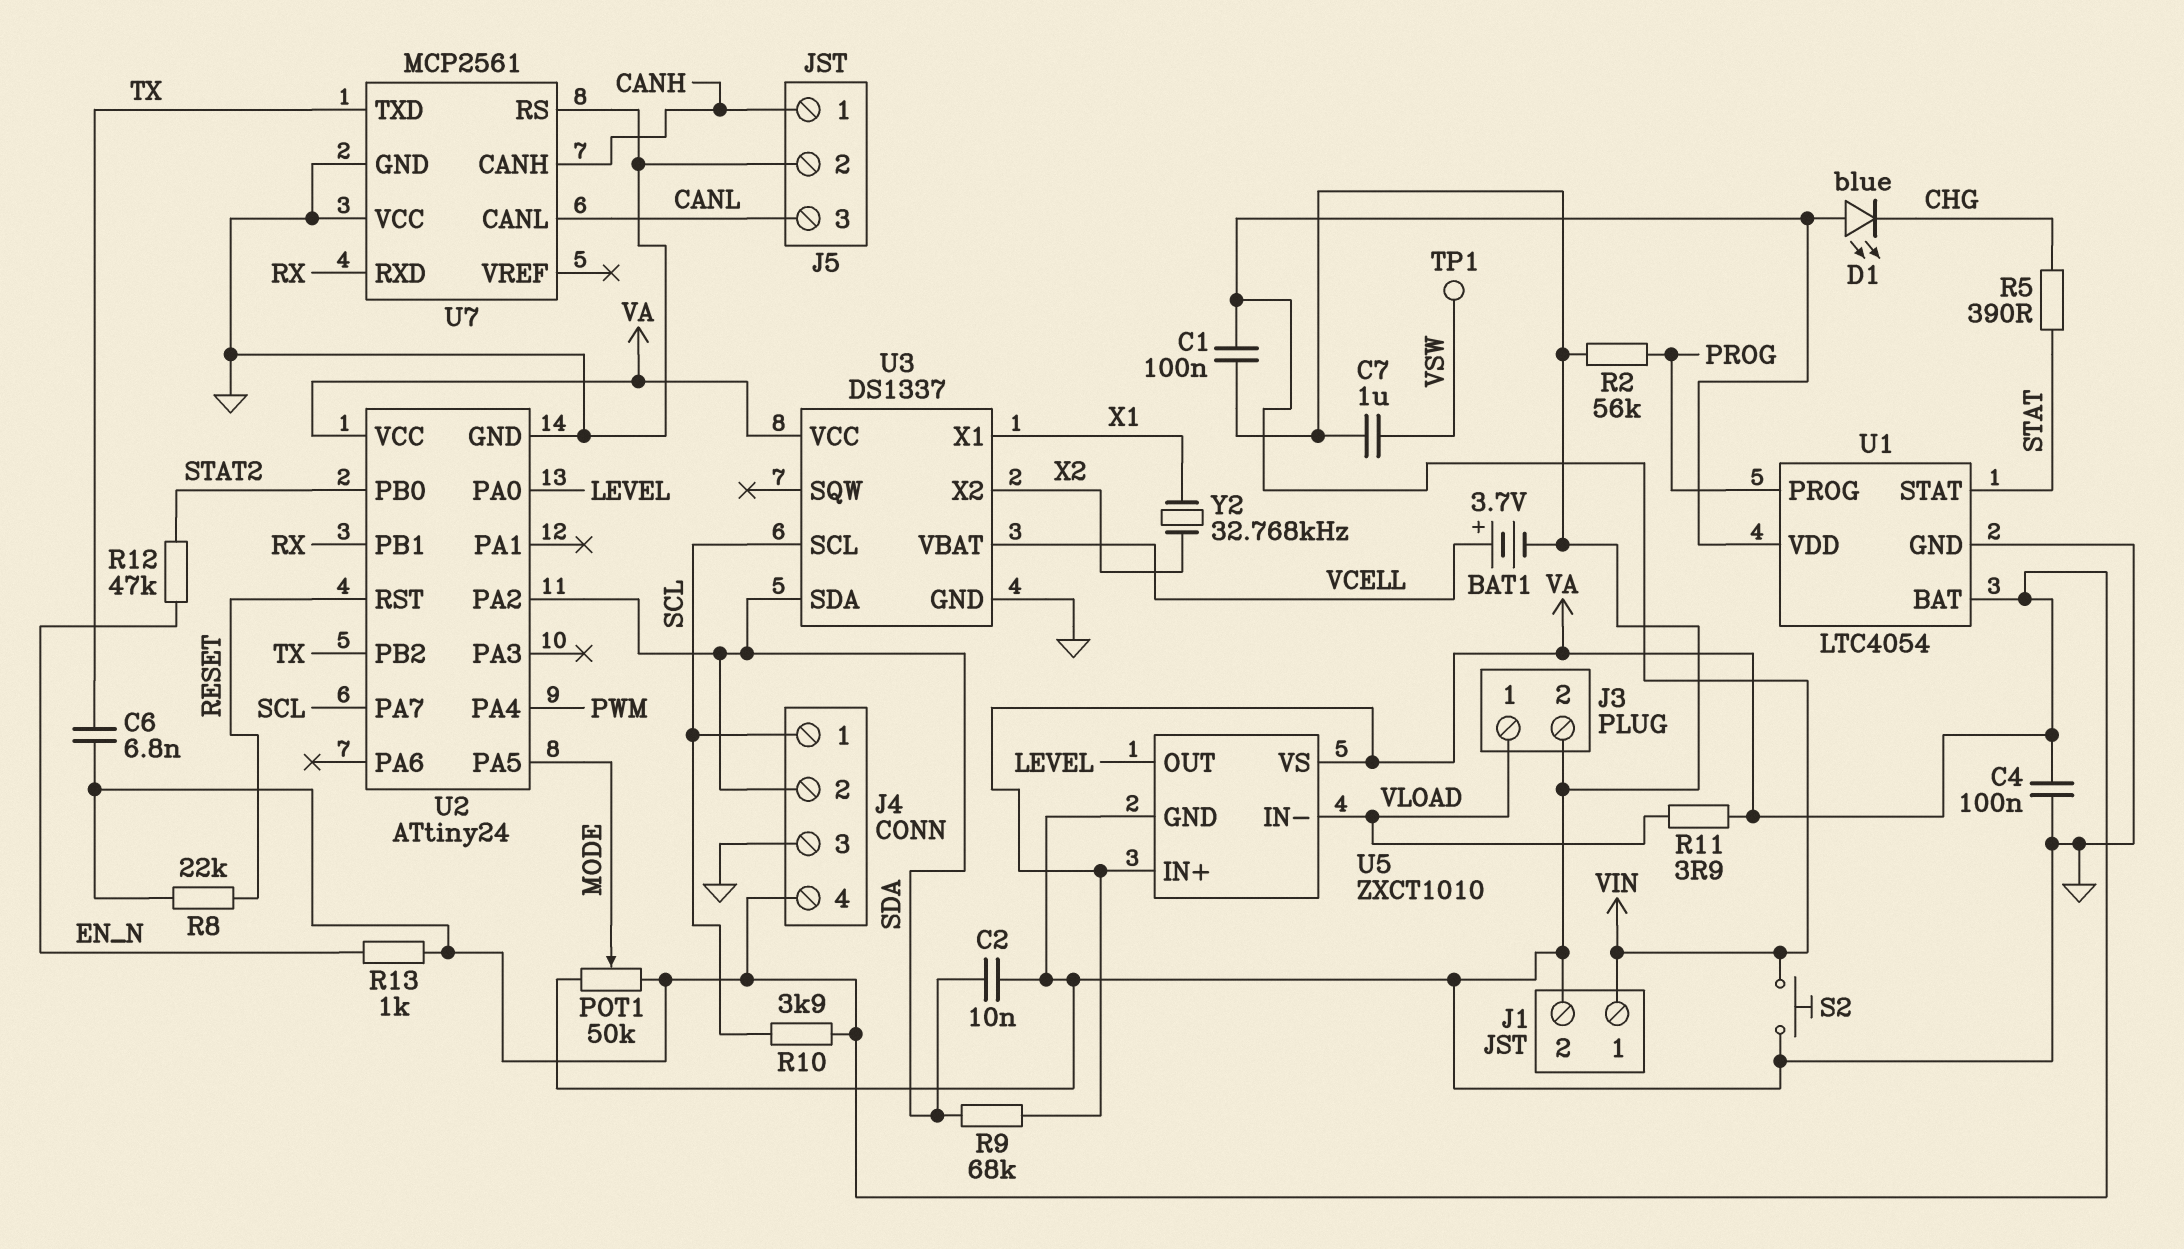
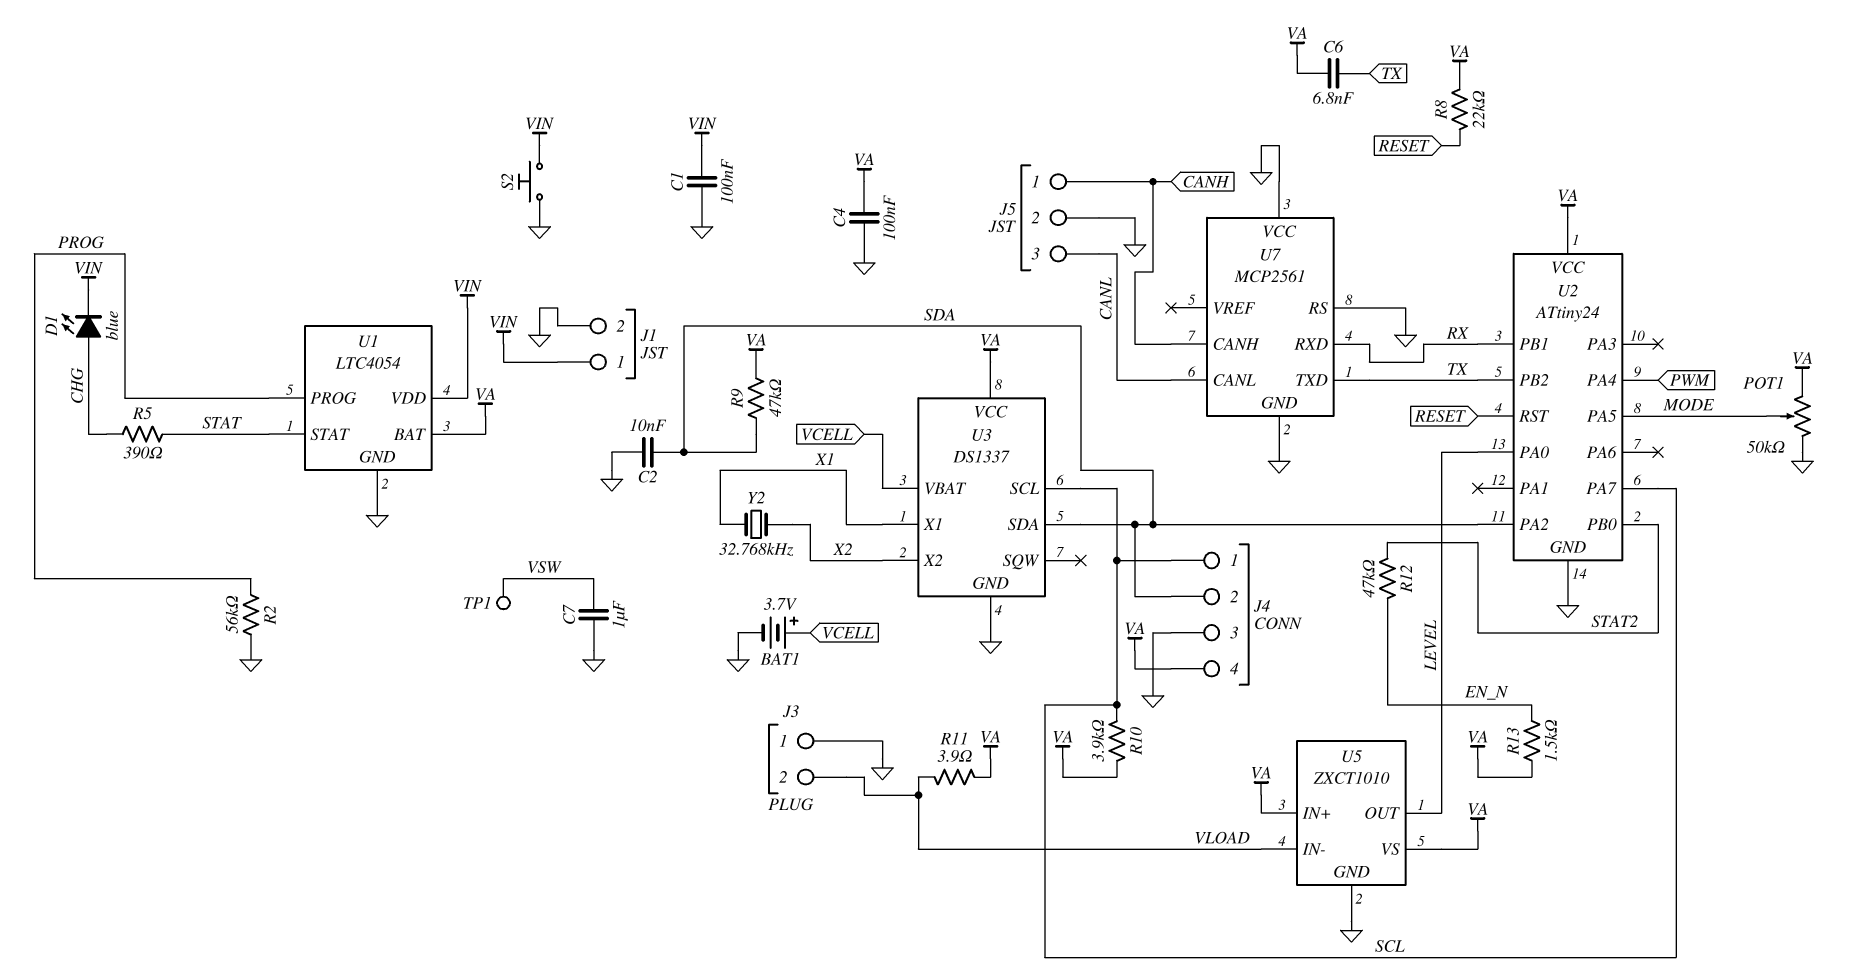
D1: LED blue (A VIN, K CHG) -> LED blue (A CHG, K VIN)
J3 pin 1: VLOAD -> GND
J3 pin 2: GND -> VLOAD
R9: 68k (SDA, VA) -> 47k (SDA, VA)
R13: 1k (EN_N, VA) -> 1.5k (EN_N, VA)

